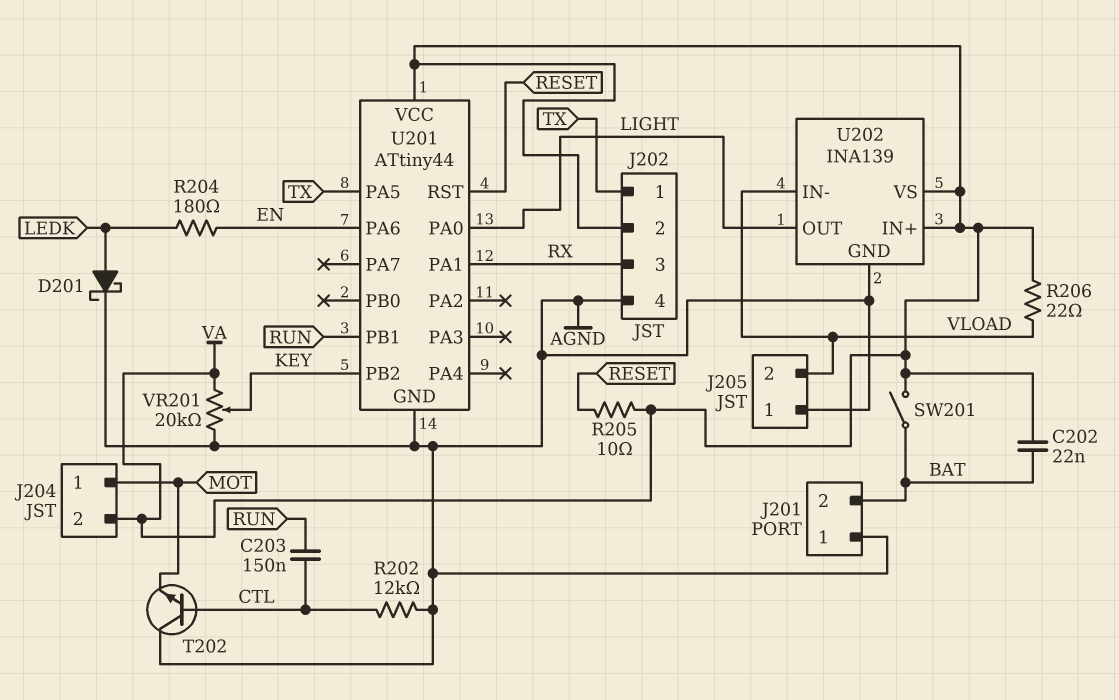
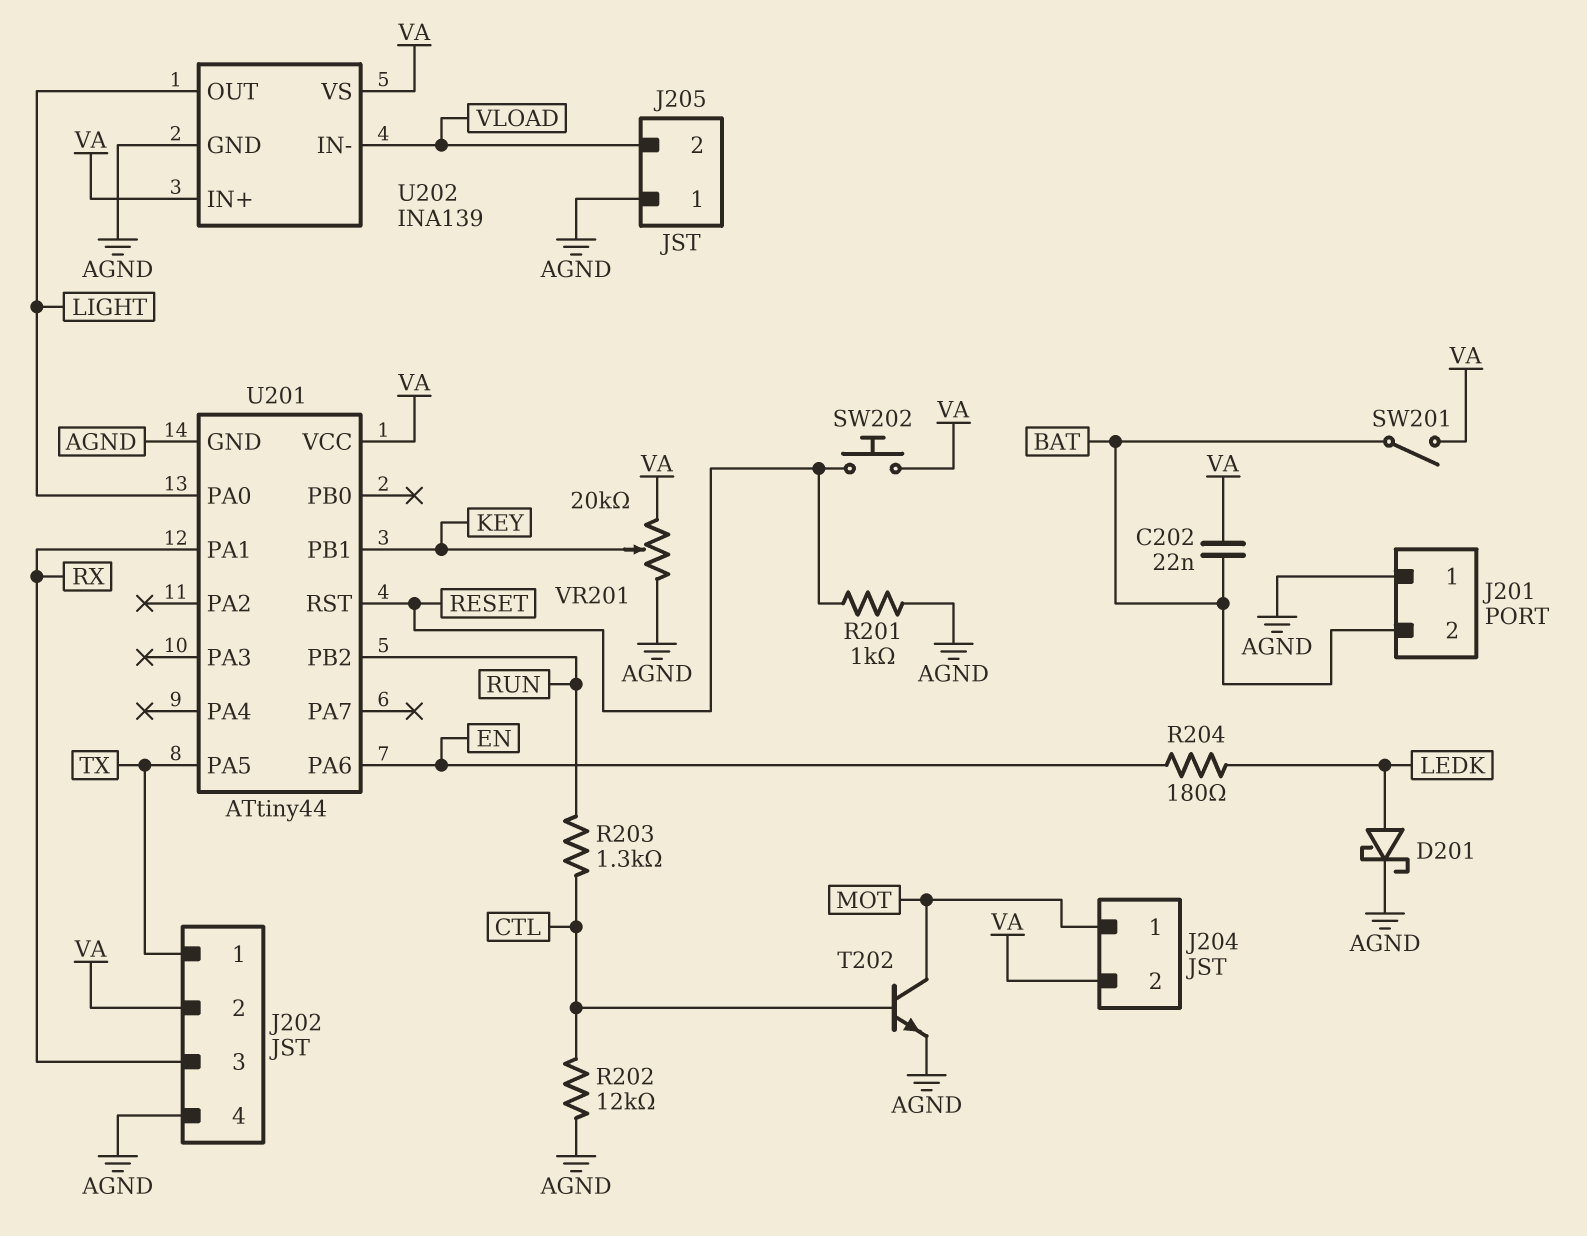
C203: 150nF (CTL, RUN) -> none
R201: none -> 1k (AGND, RESET)
R203: none -> 1.3k (CTL, RUN)
R205: 10 (RESET, VA) -> none
R206: 22 (VA, VLOAD) -> none
SW202: none -> button (RESET, VA)
T202: NPN (B CTL, C AGND, E MOT) -> NPN (B CTL, C MOT, E AGND)
U201 pin PB1: RUN -> KEY
U201 pin PB2: KEY -> RUN

